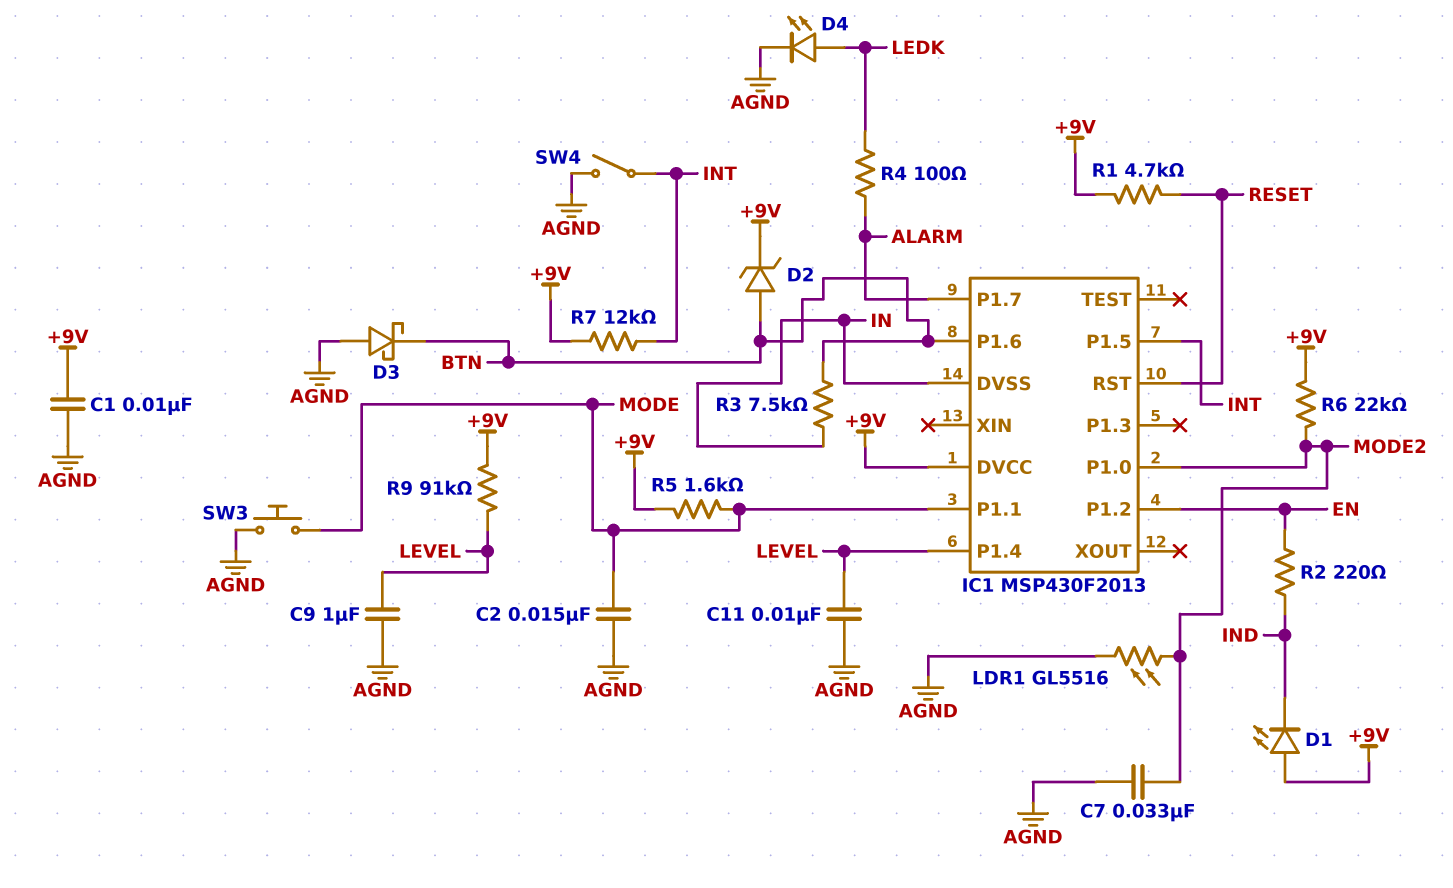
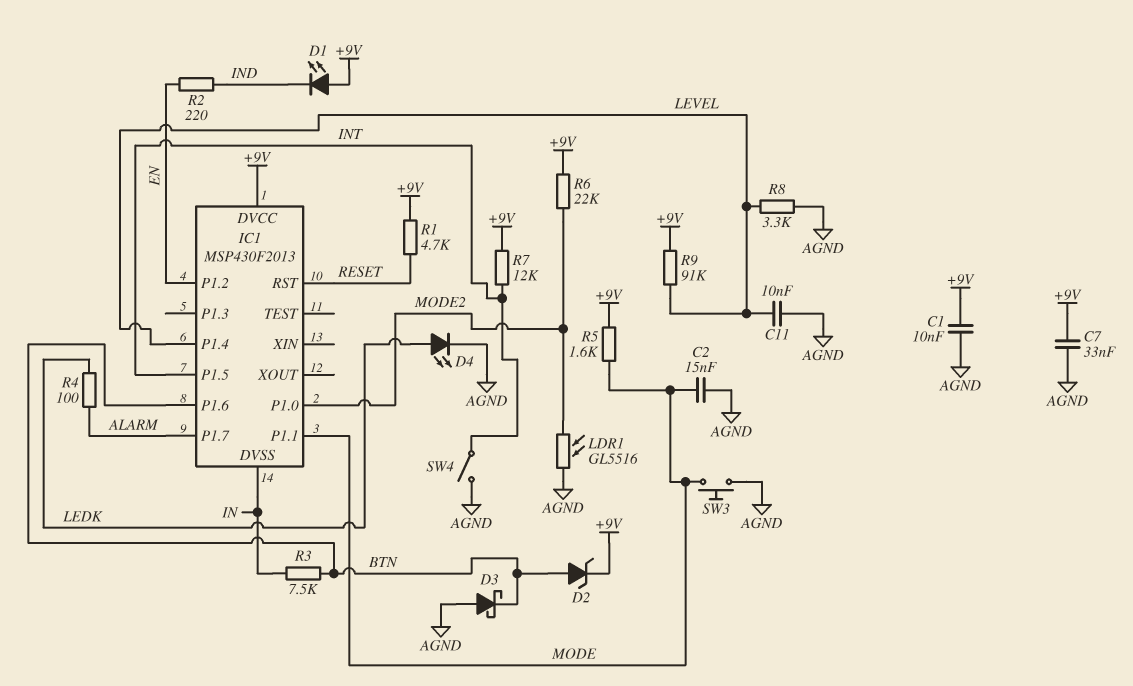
C7: 33nF (AGND, MODE2) -> 33nF (+9V, AGND)
C9: 1uF (AGND, LEVEL) -> none
R8: none -> 3.3k (AGND, LEVEL)

